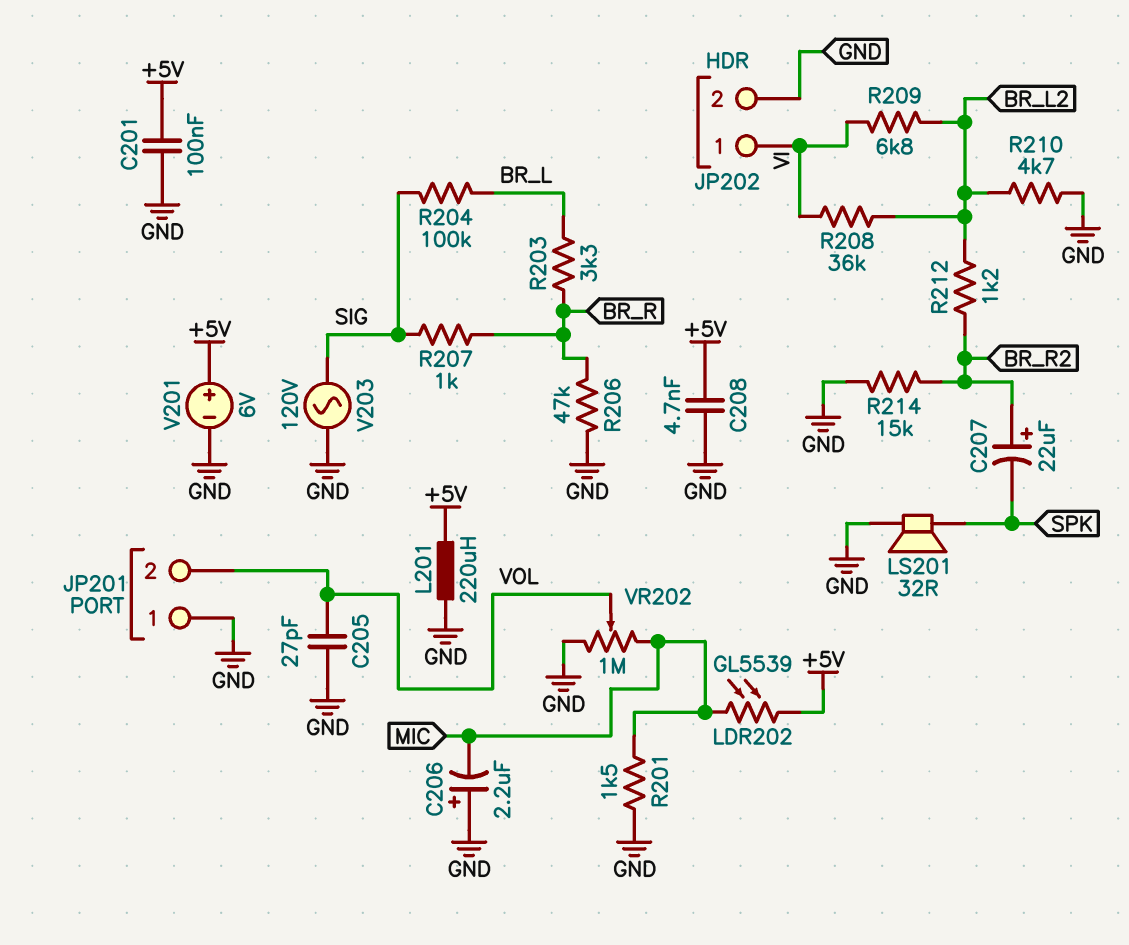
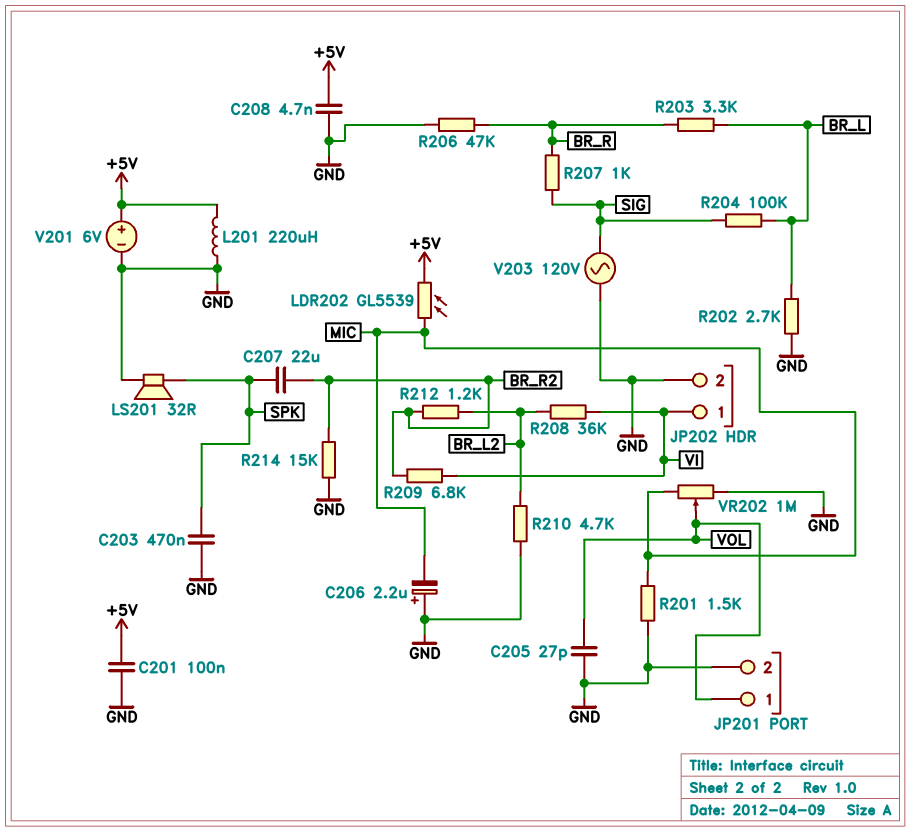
C203: none -> 470nF (GND, SPK)
C207: 22uF (plus BR_R2, minus SPK) -> 22uF (BR_R2, SPK)
JP201 pin 1: GND -> VOL
JP201 pin 2: VOL -> GND
R202: none -> 2.7k (BR_L, GND)
R209: 6.8k (BR_L2, VI) -> 6.8k (BR_R2, VI)

